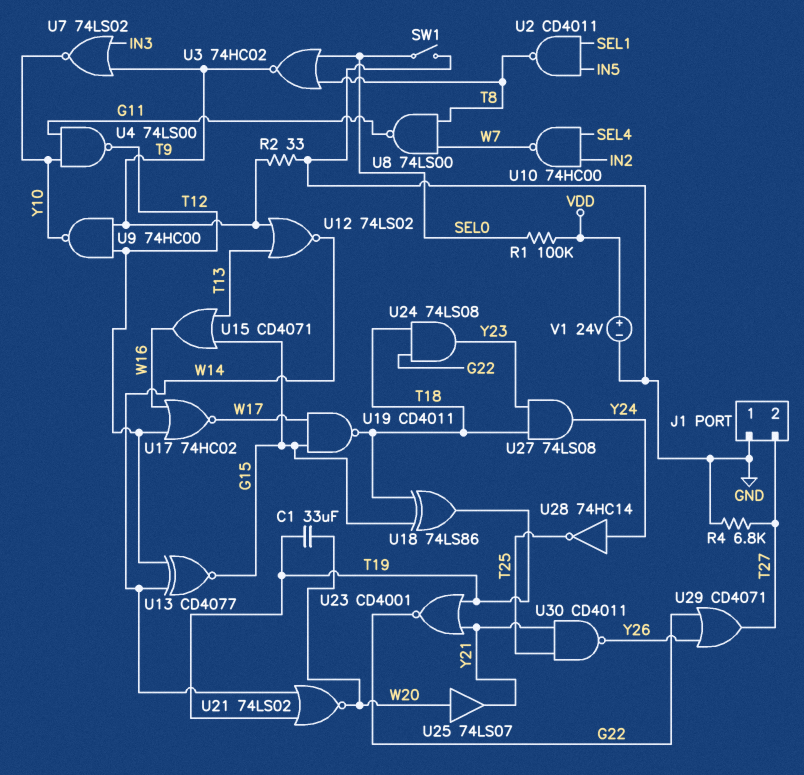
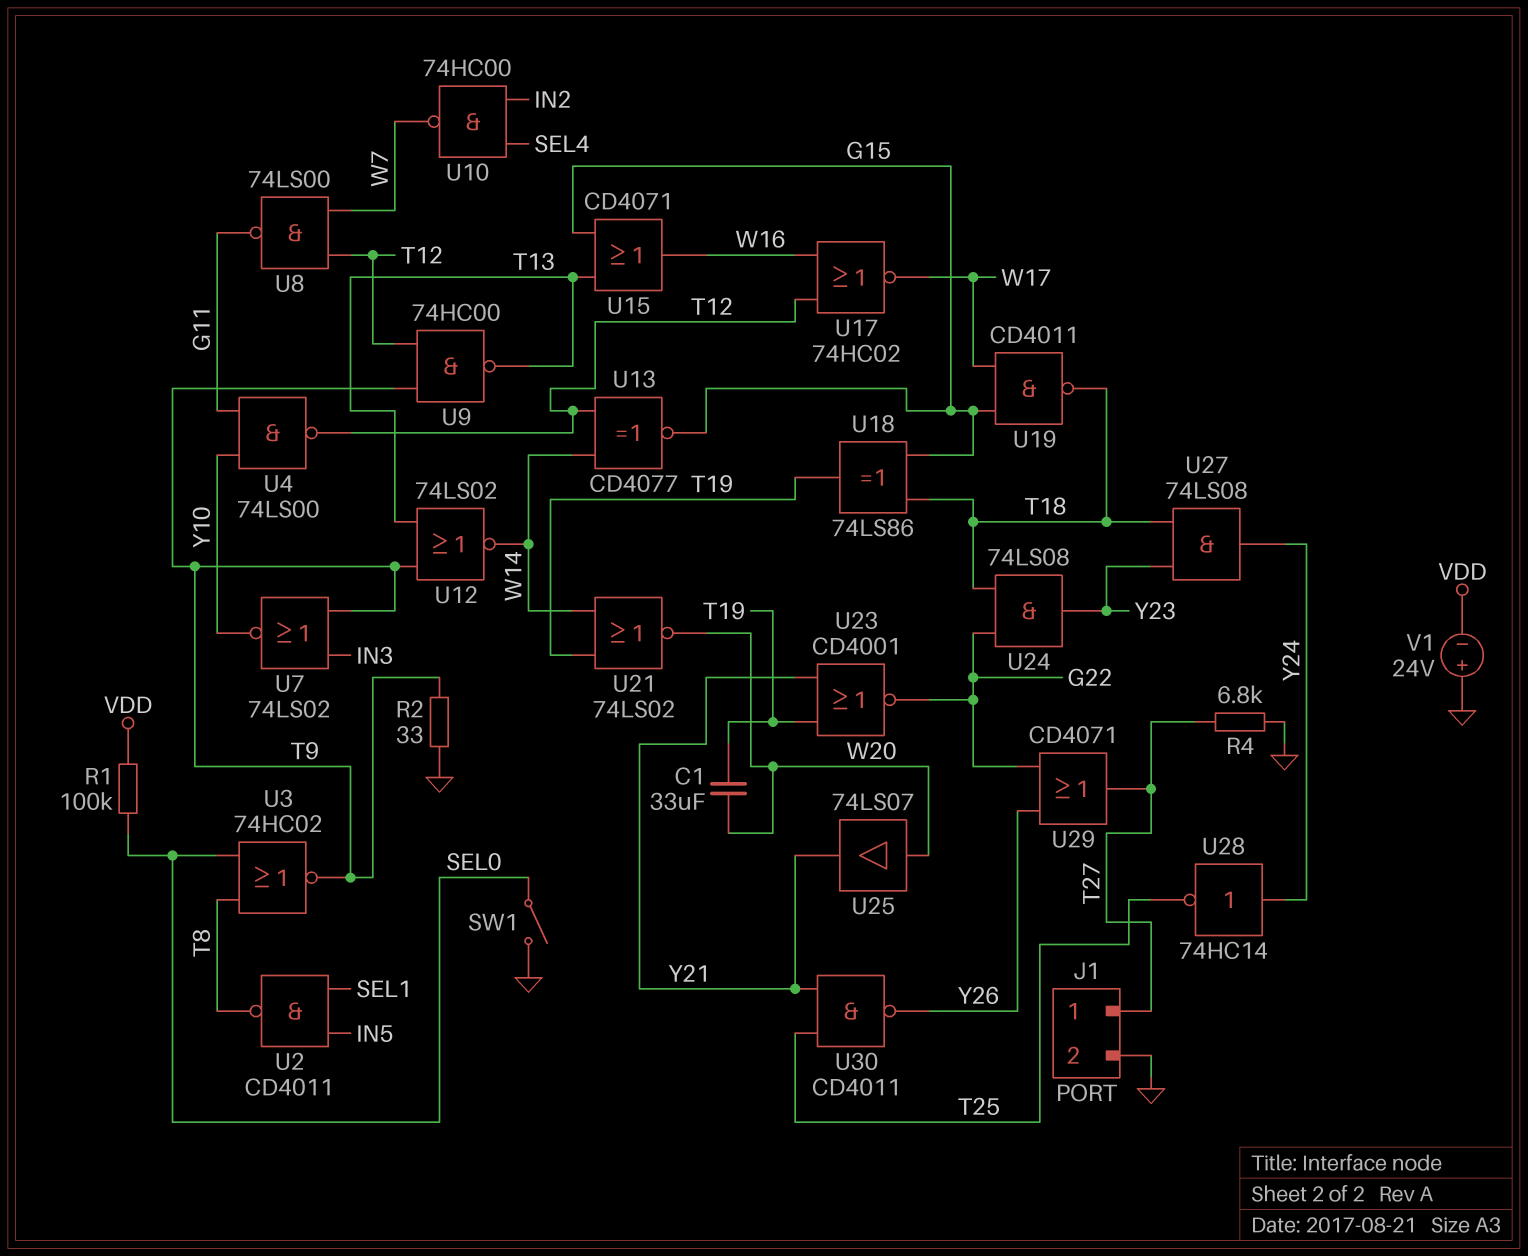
J1 pin 1: GND -> T27
J1 pin 2: T27 -> GND
U8: NAND 74LS00 (in T8, in W7, out G11) -> NAND 74LS00 (in T12, in W7, out G11)
U9: NAND 74HC00 (in T9, in T12, out Y10) -> NAND 74HC00 (in T9, in T12, out T13)
V1: 24V (plus VDD, minus GND) -> 24V (plus GND, minus VDD)

